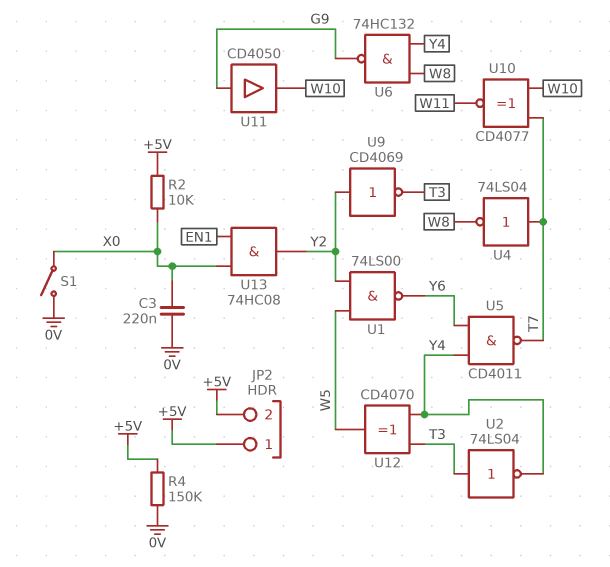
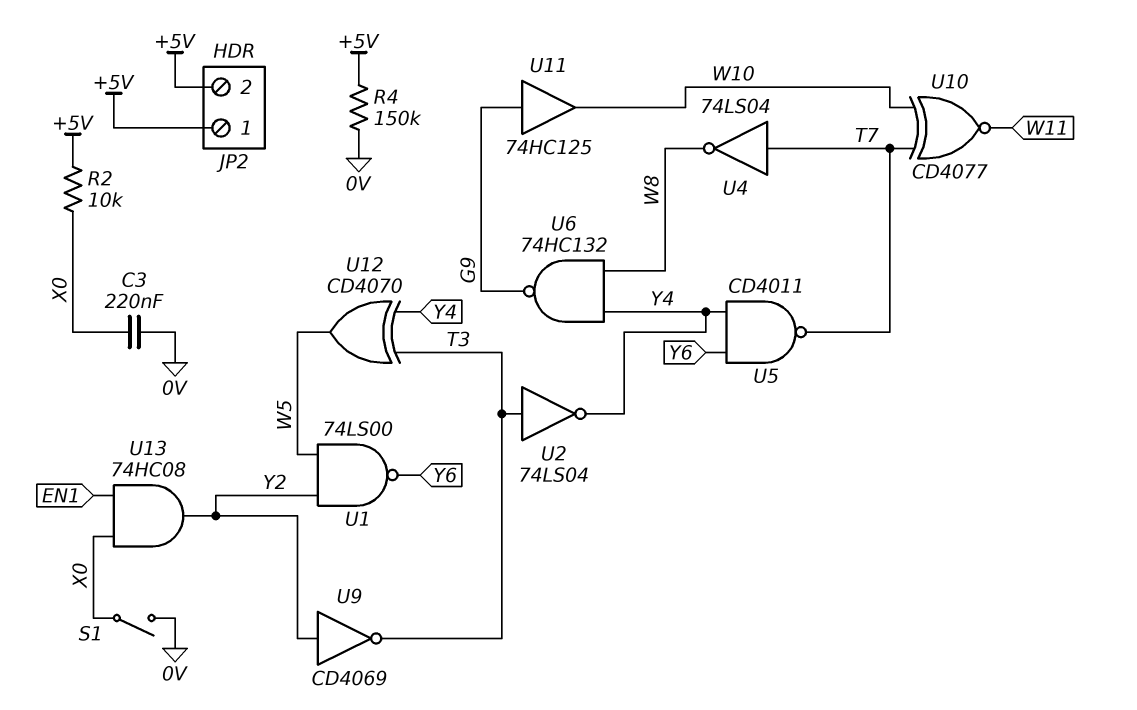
U11: buffer CD4050 (in G9, out W10) -> buffer 74HC125 (in G9, out W10)

